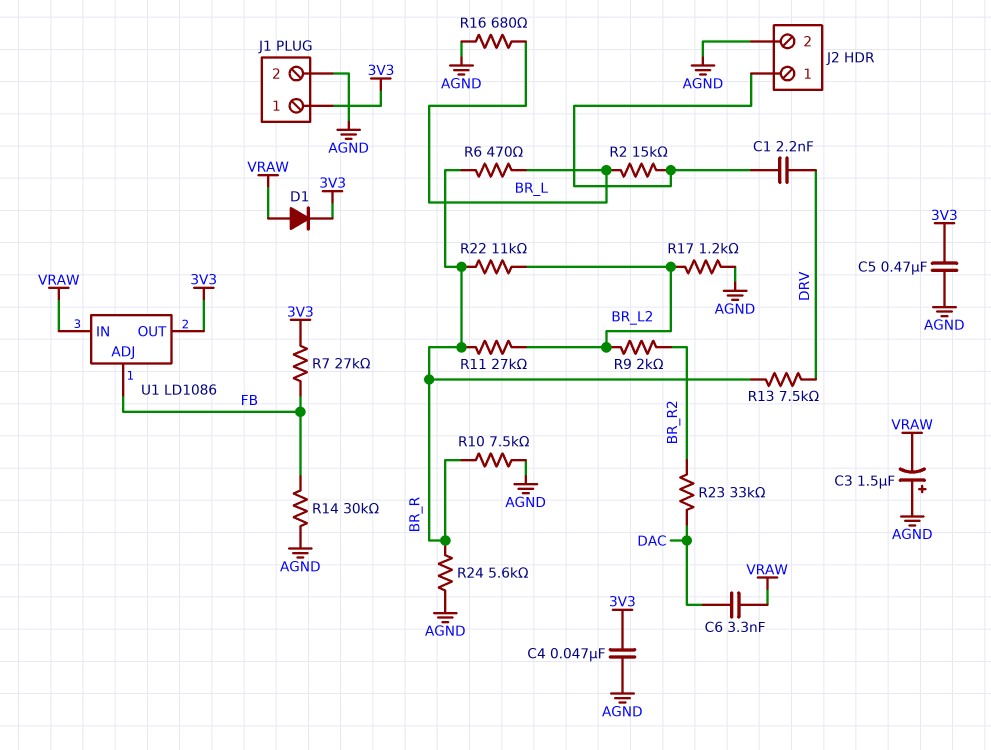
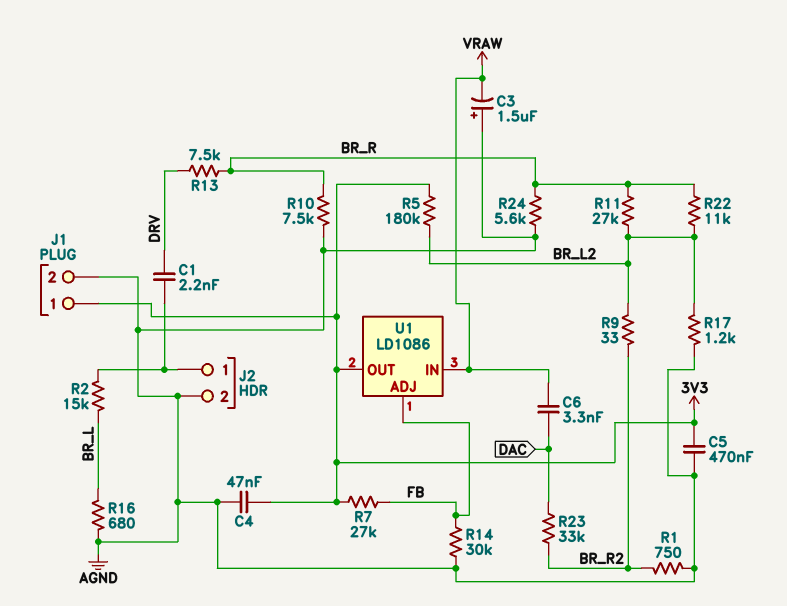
D1: diode (A VRAW, K 3V3) -> none
R1: none -> 750 (AGND, BR_R2)
R5: none -> 180k (3V3, BR_L2)
R6: 470 (BR_L, BR_R) -> none
R9: 2k (BR_L2, BR_R2) -> 33 (BR_L2, BR_R2)

